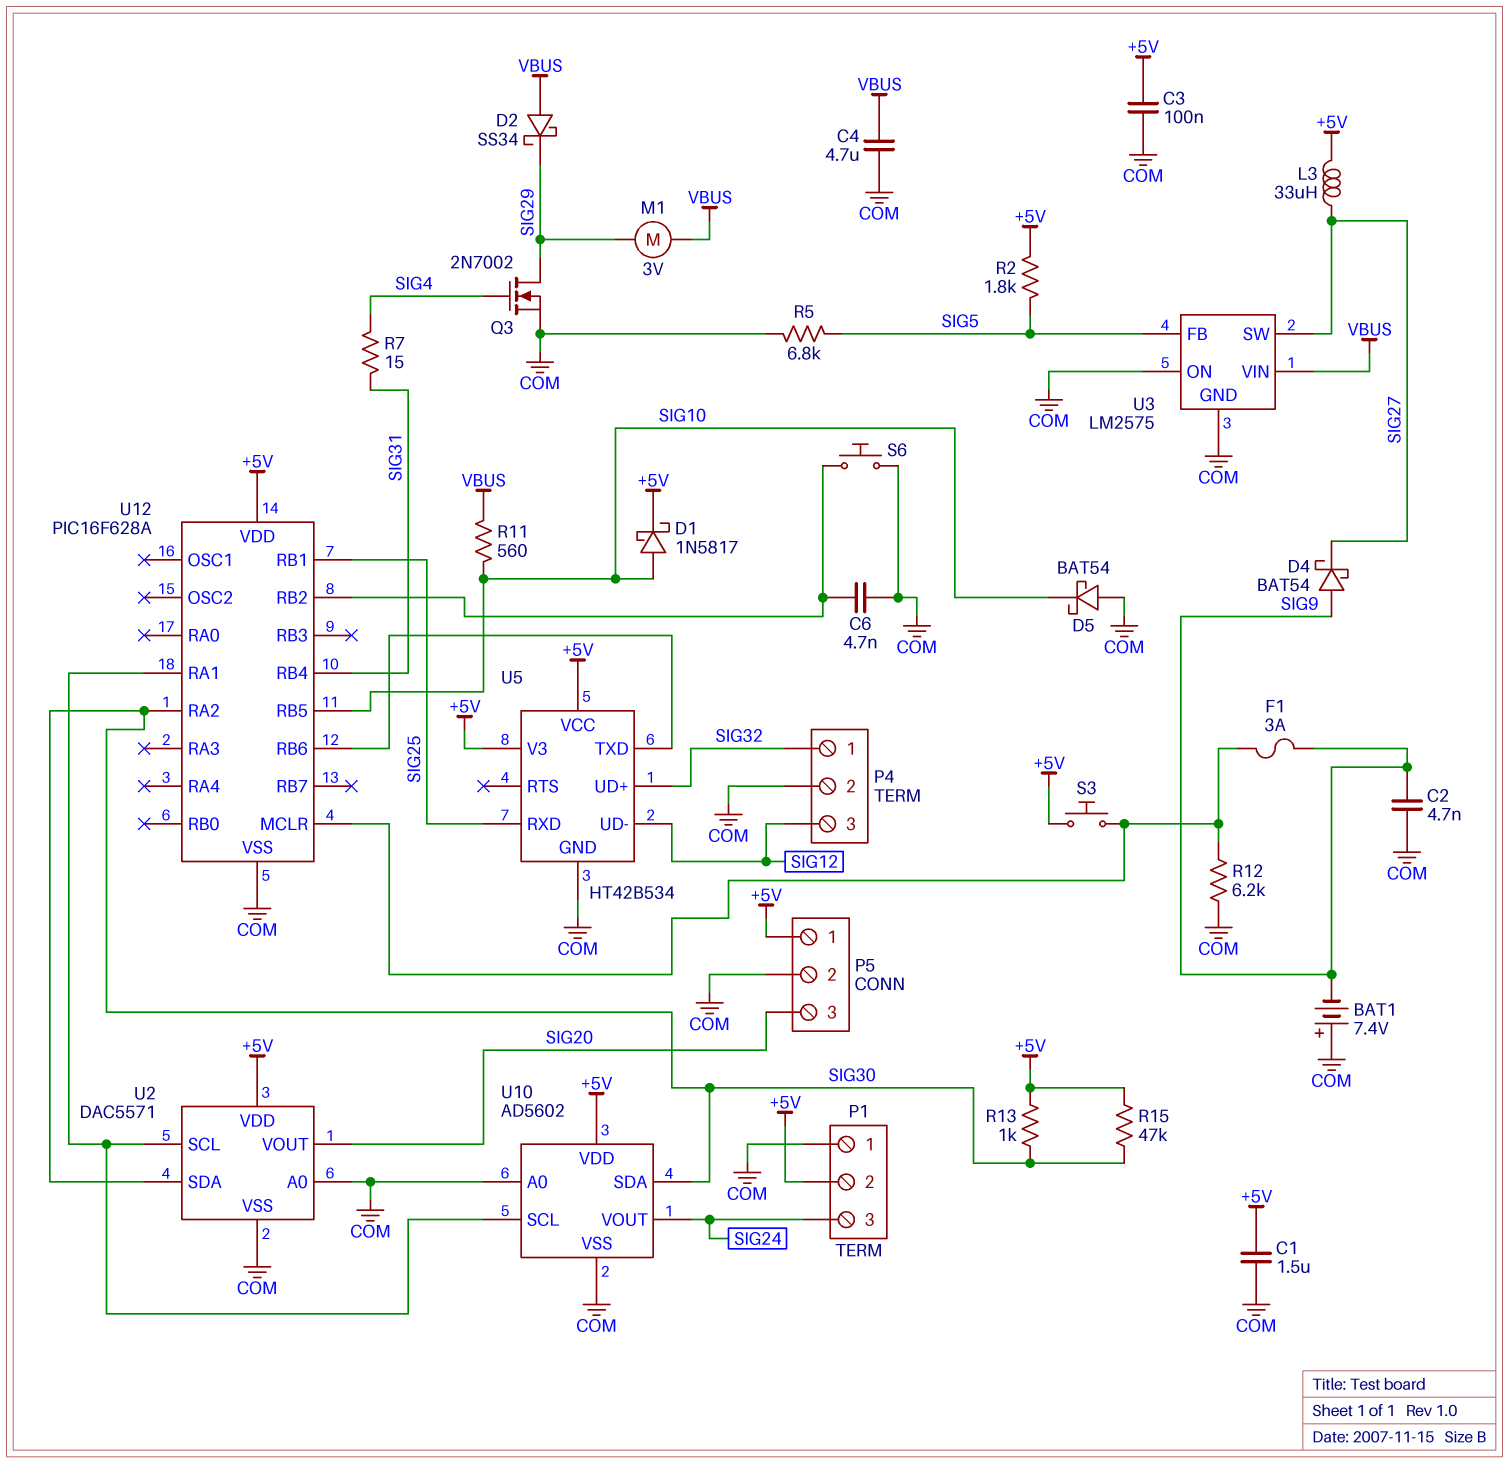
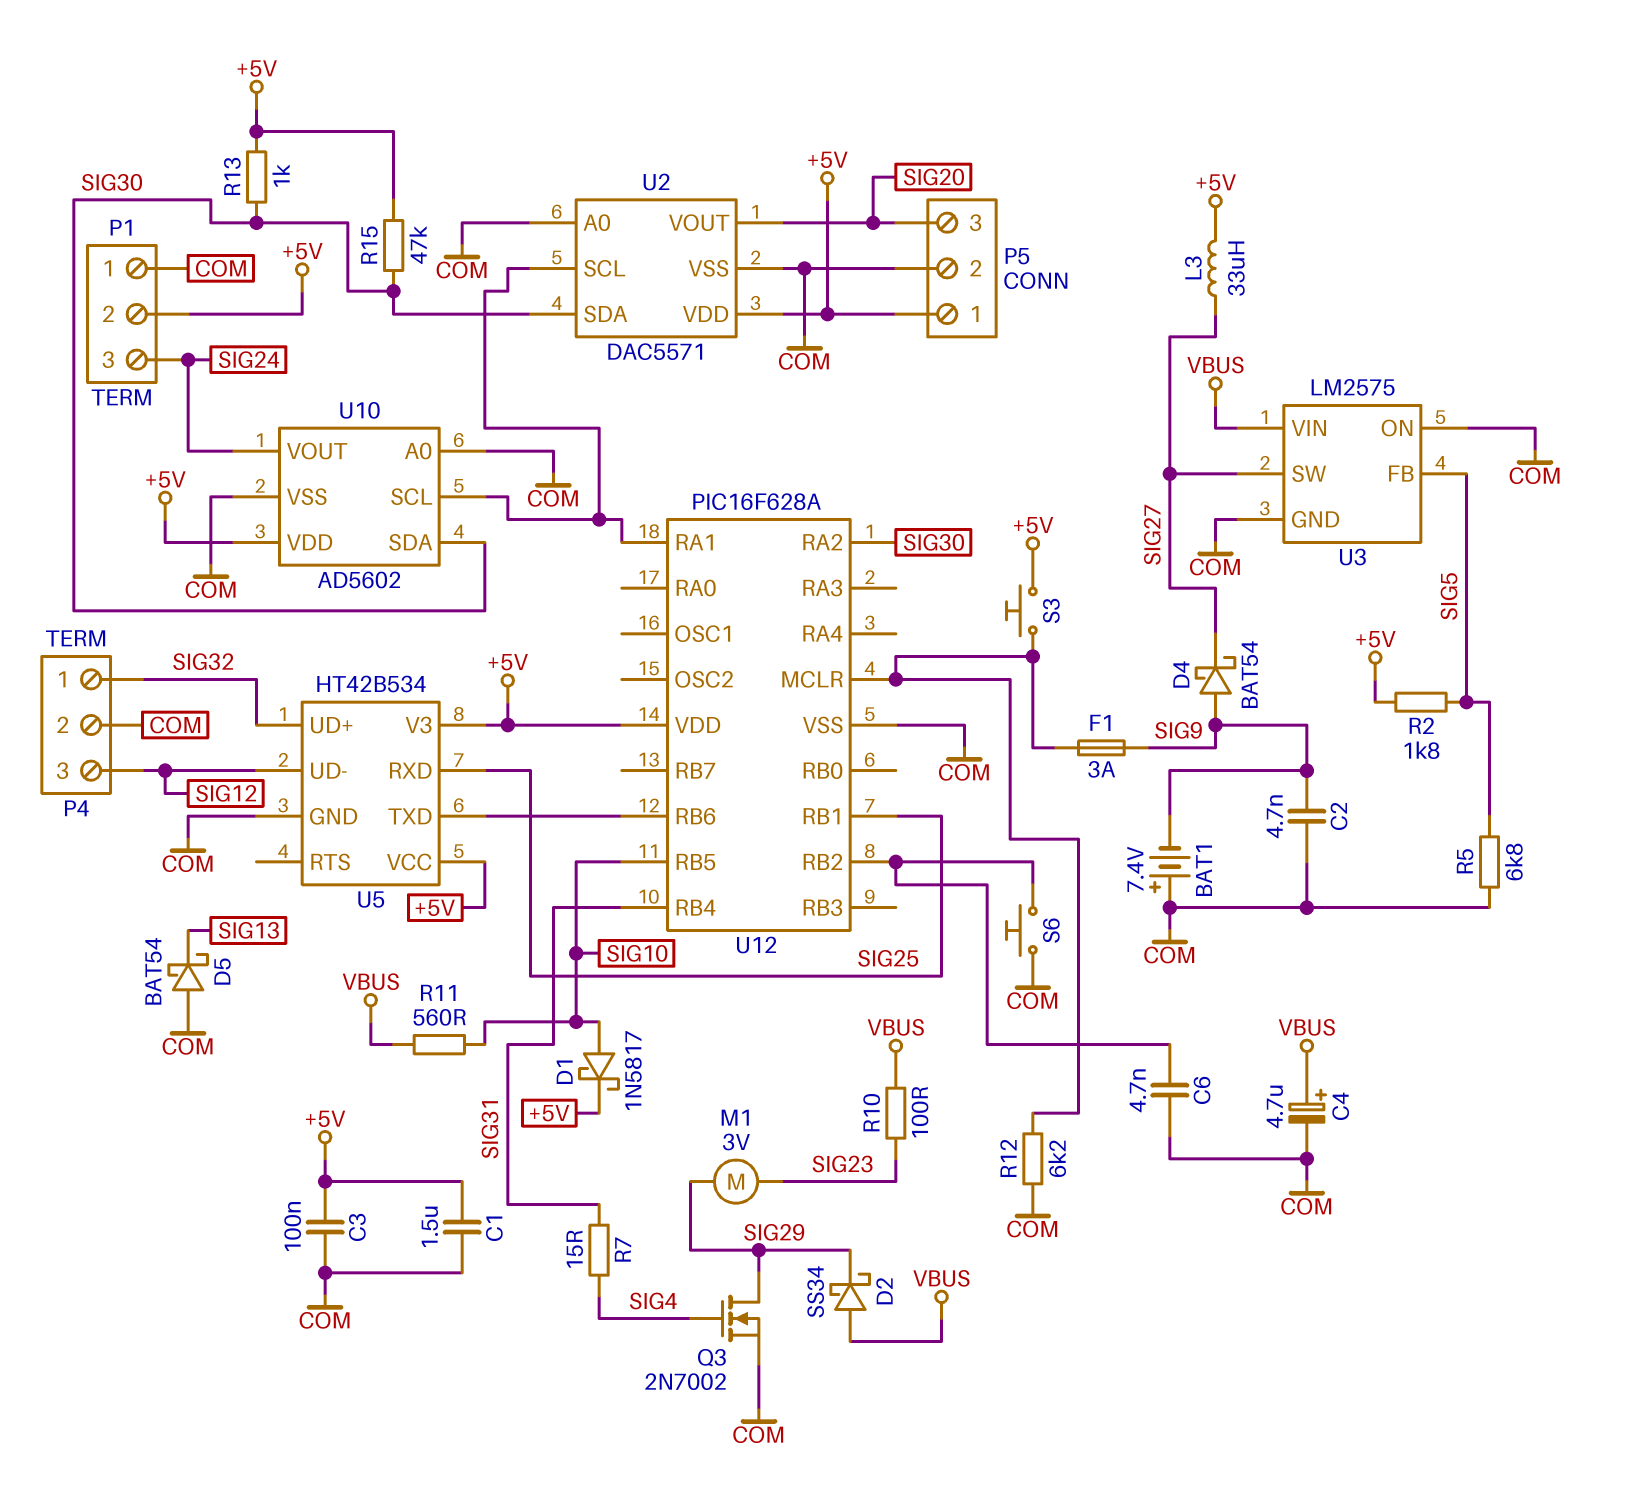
C4: 4.7uF (COM, VBUS) -> 4.7uF (plus VBUS, minus COM)
D5: schottky BAT54 (A COM, K SIG10) -> schottky BAT54 (A COM, K SIG13)
M1: motor 3V (SIG29, VBUS) -> motor 3V (SIG23, SIG29)
R10: none -> 100 (SIG23, VBUS)

